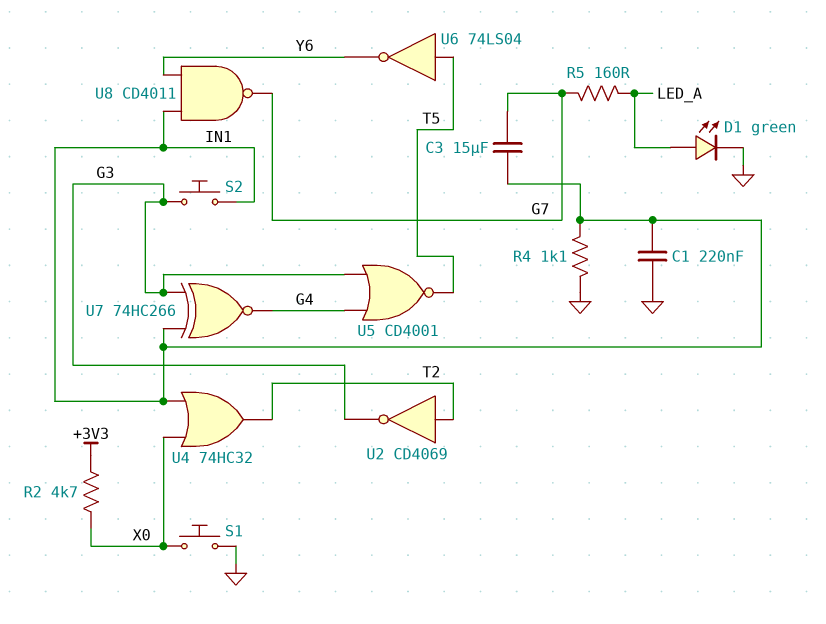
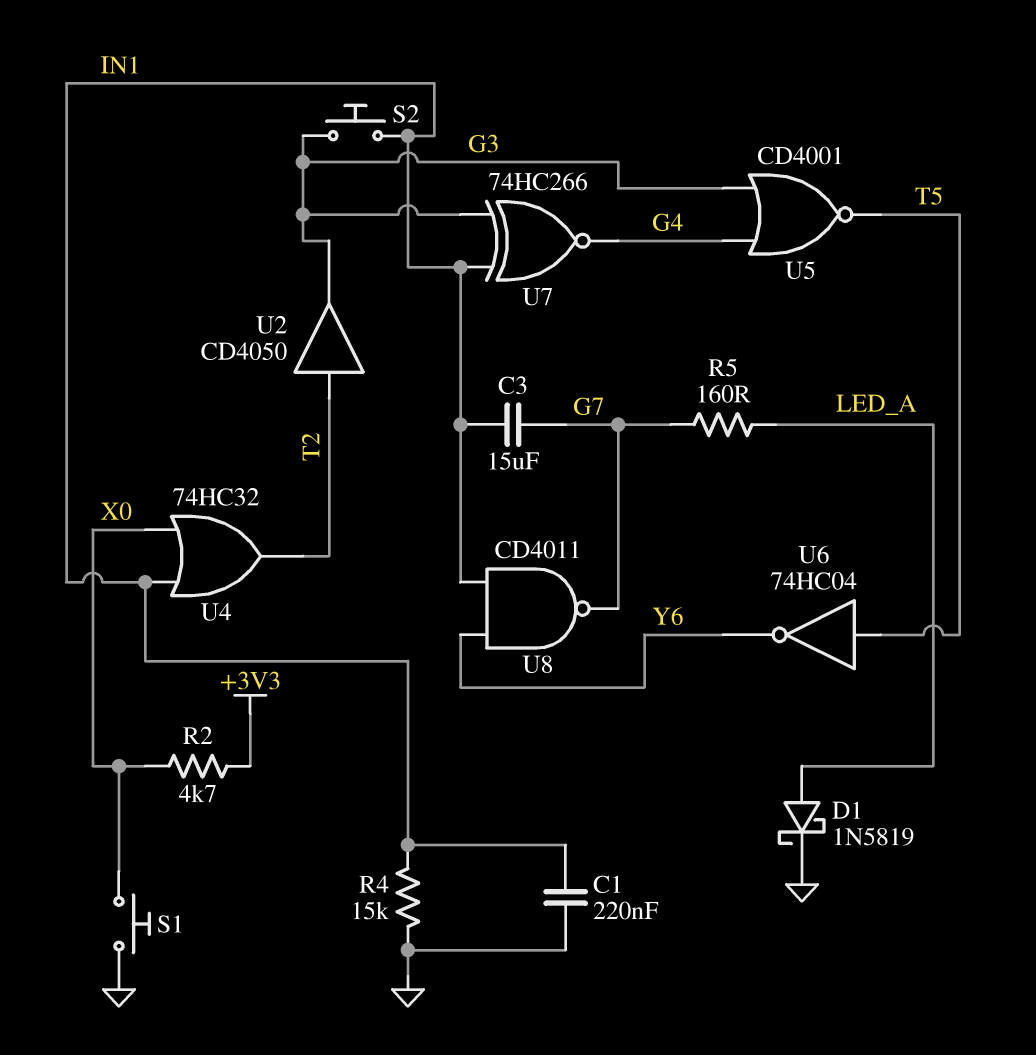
D1: LED green (A LED_A, K GND) -> schottky 1N5819 (A LED_A, K GND)
R4: 1.1k (GND, IN1) -> 15k (GND, IN1)
U2: NOT CD4069 (in T2, out G3) -> buffer CD4050 (in T2, out G3)
U6: NOT 74LS04 (in T5, out Y6) -> NOT 74HC04 (in T5, out Y6)

